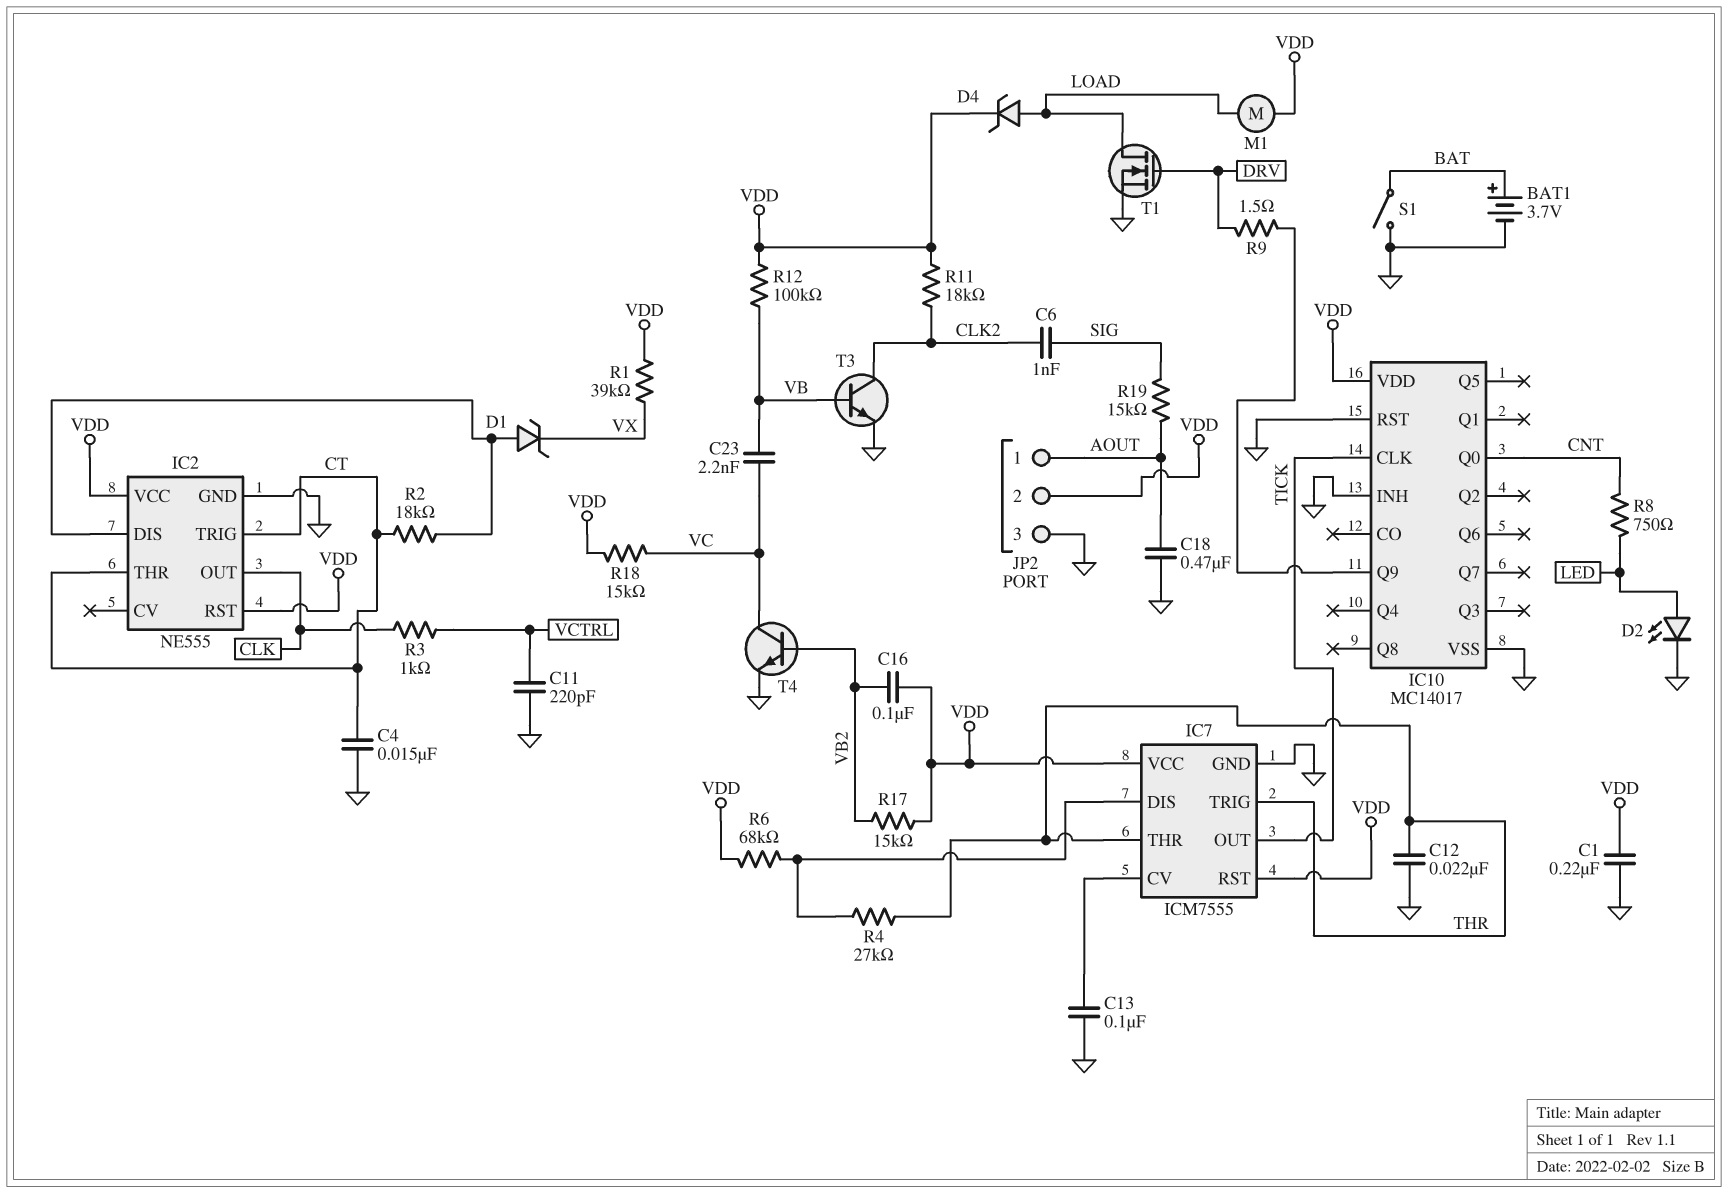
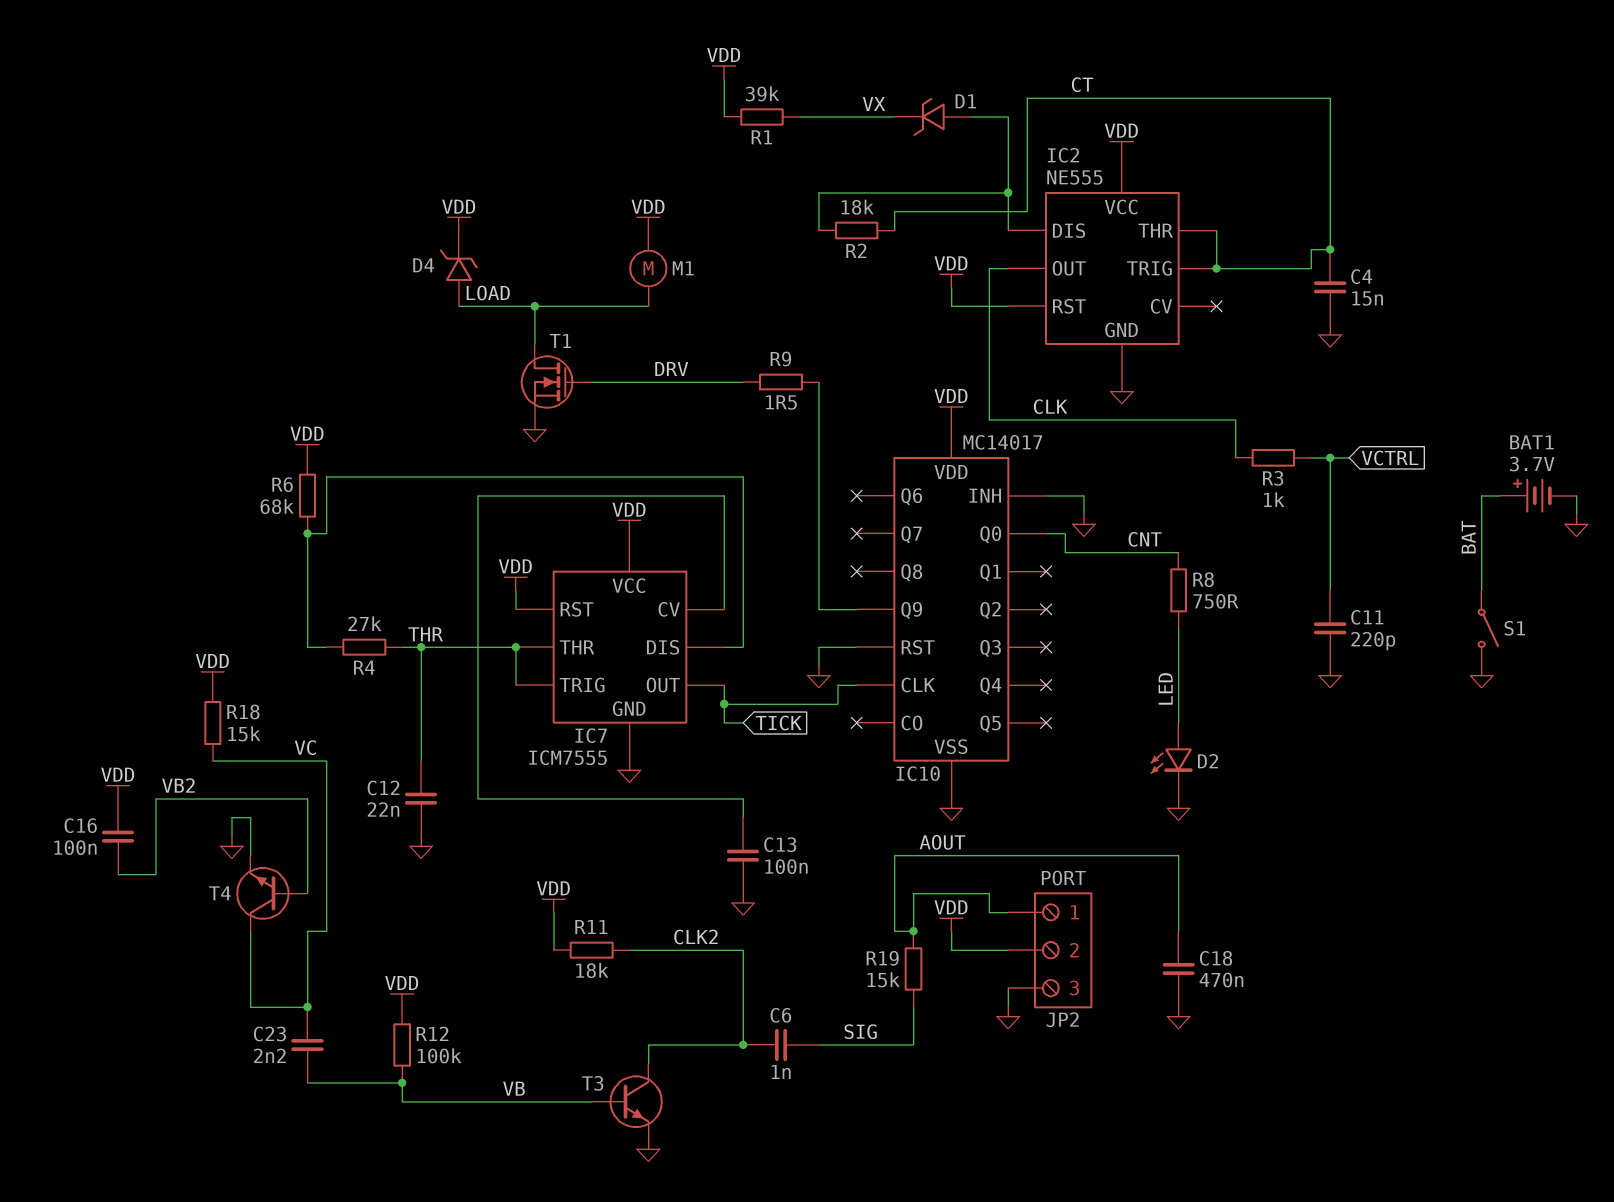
C1: 220nF (GND, VDD) -> none
R17: 15k (VB2, VDD) -> none

